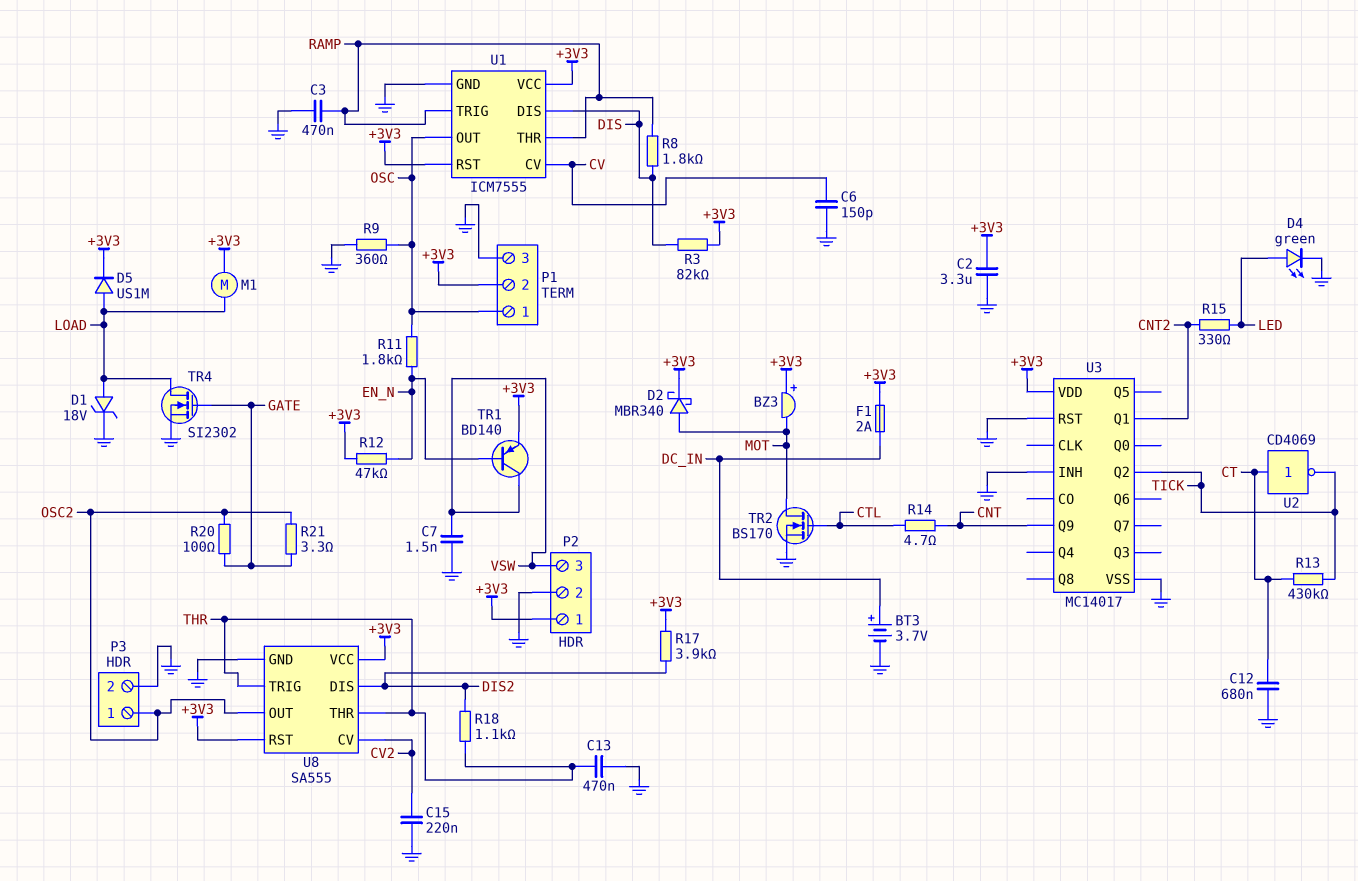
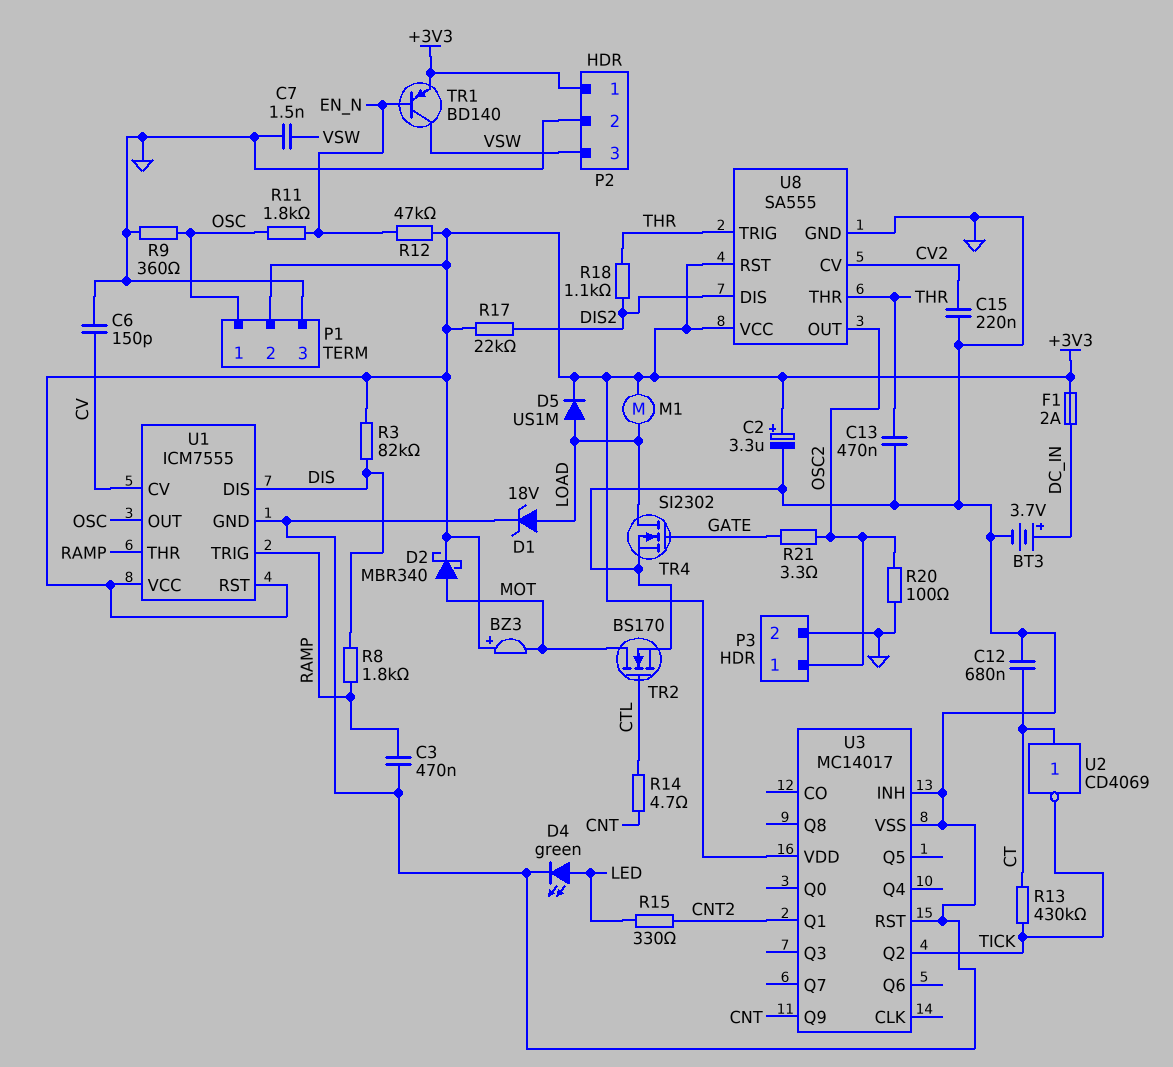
C2: 3.3uF (+3V3, GND) -> 3.3uF (plus +3V3, minus GND)
R17: 3.9k (+3V3, DIS2) -> 22k (+3V3, DIS2)
R20: 100 (GATE, OSC2) -> 100 (GND, OSC2)

